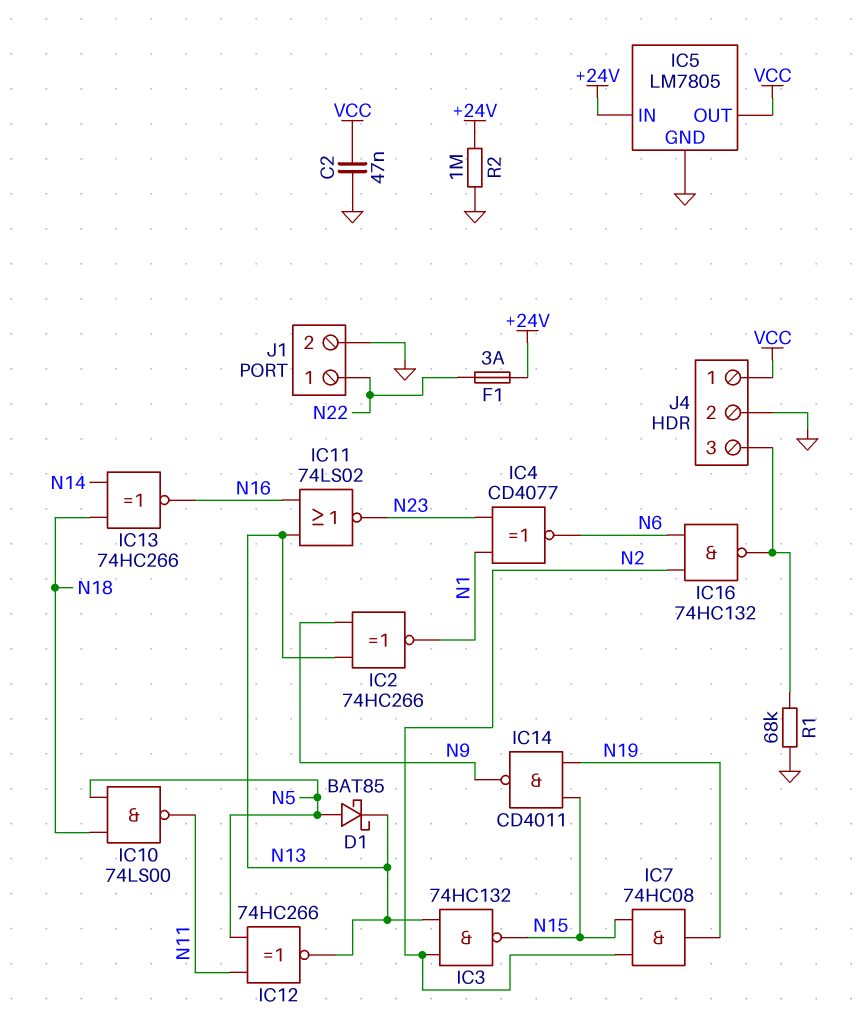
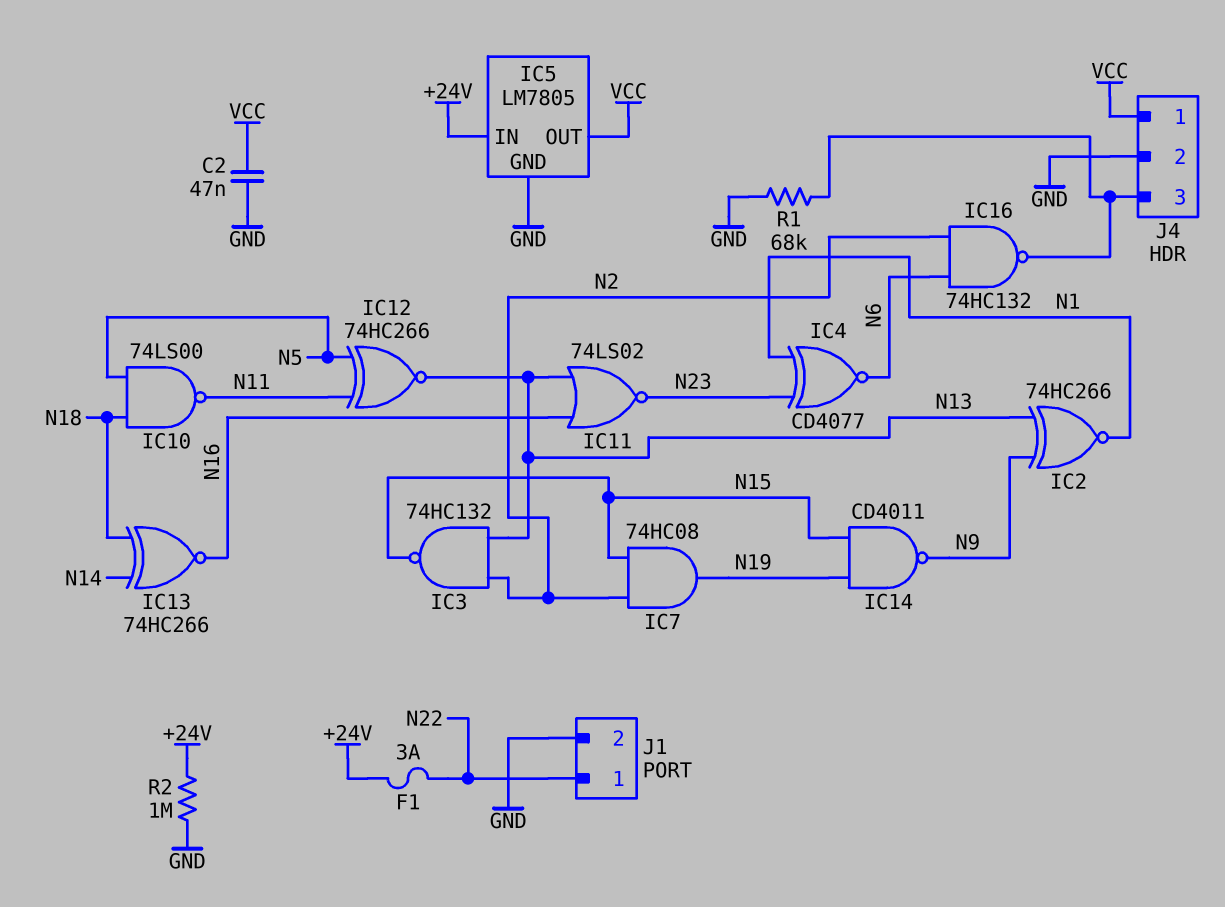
D1: schottky BAT85 (A N5, K N13) -> none

